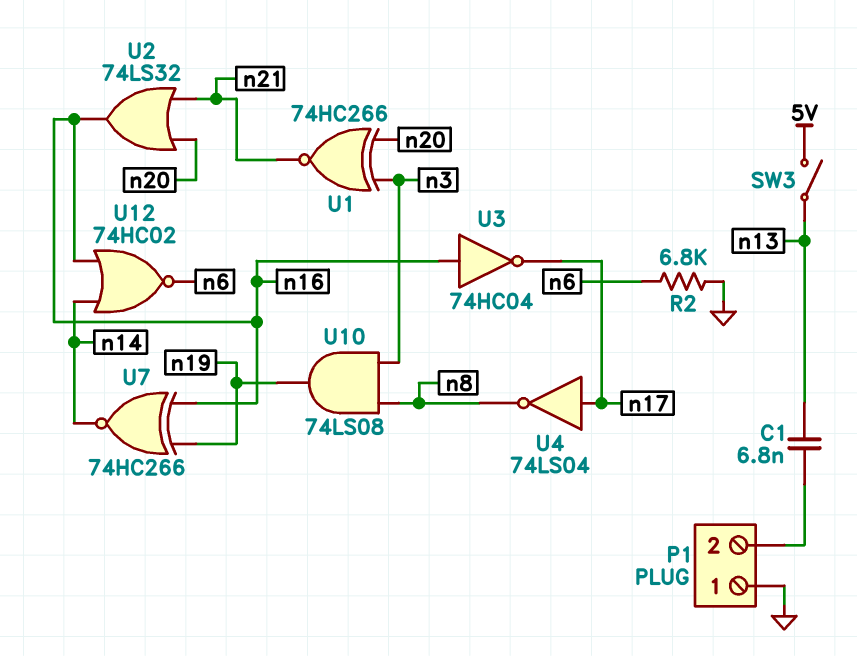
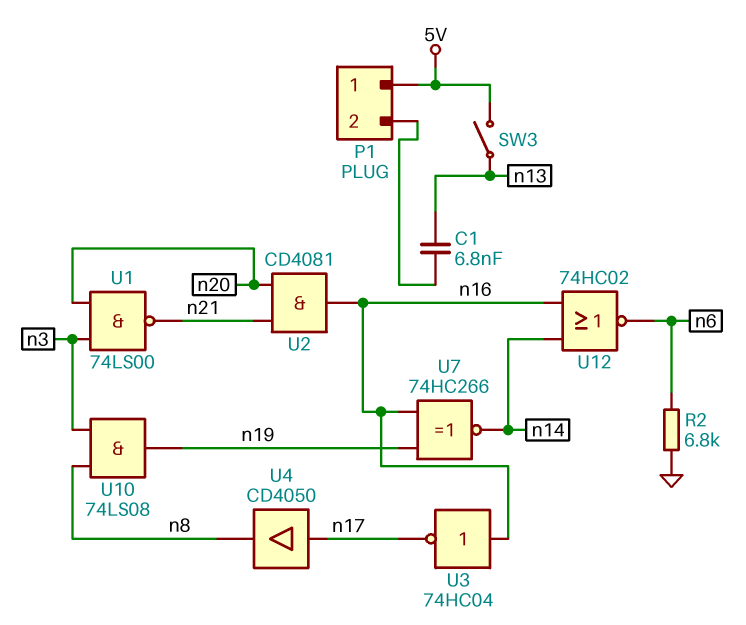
P1 pin 1: GND -> 5V
U1: XNOR 74HC266 (in n3, in n20, out n21) -> NAND 74LS00 (in n3, in n20, out n21)
U2: OR 74LS32 (in n20, in n21, out n16) -> AND CD4081 (in n20, in n21, out n16)
U4: NOT 74LS04 (in n17, out n8) -> buffer CD4050 (in n17, out n8)

